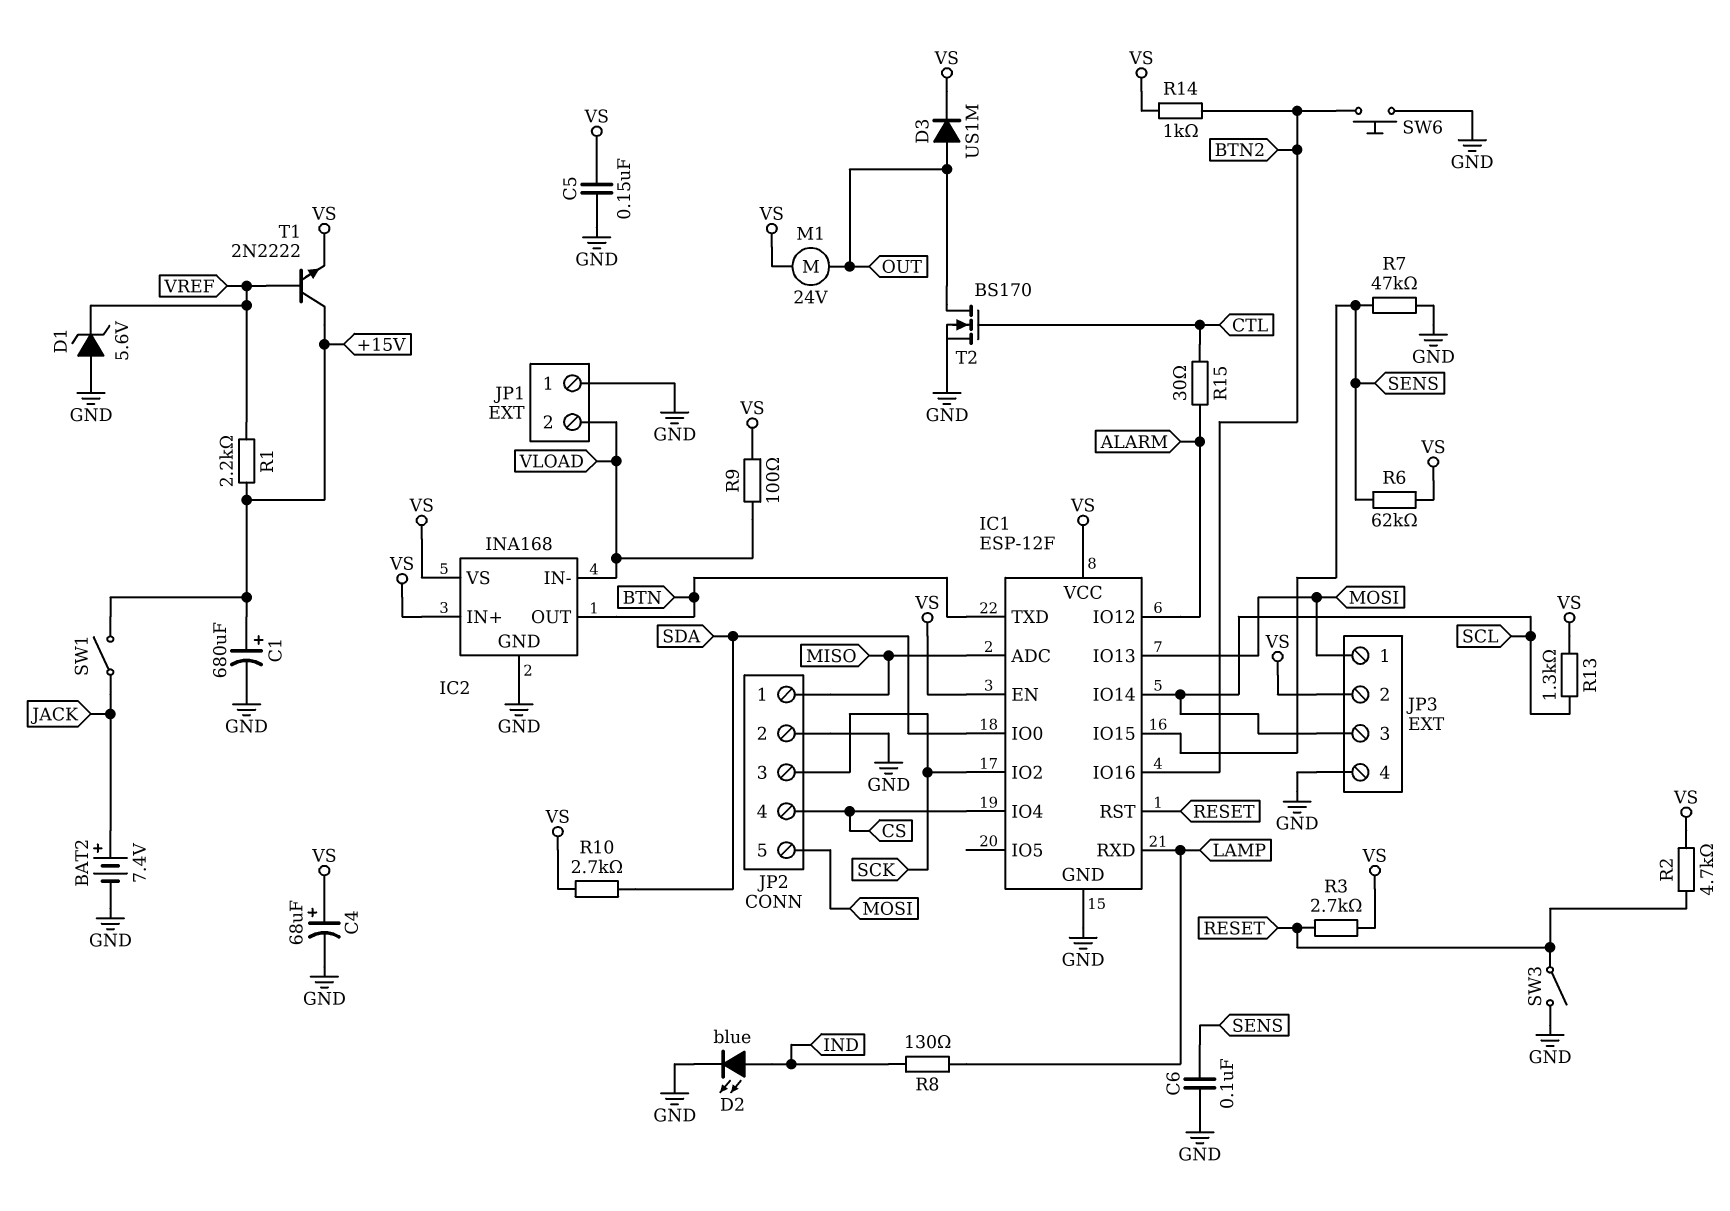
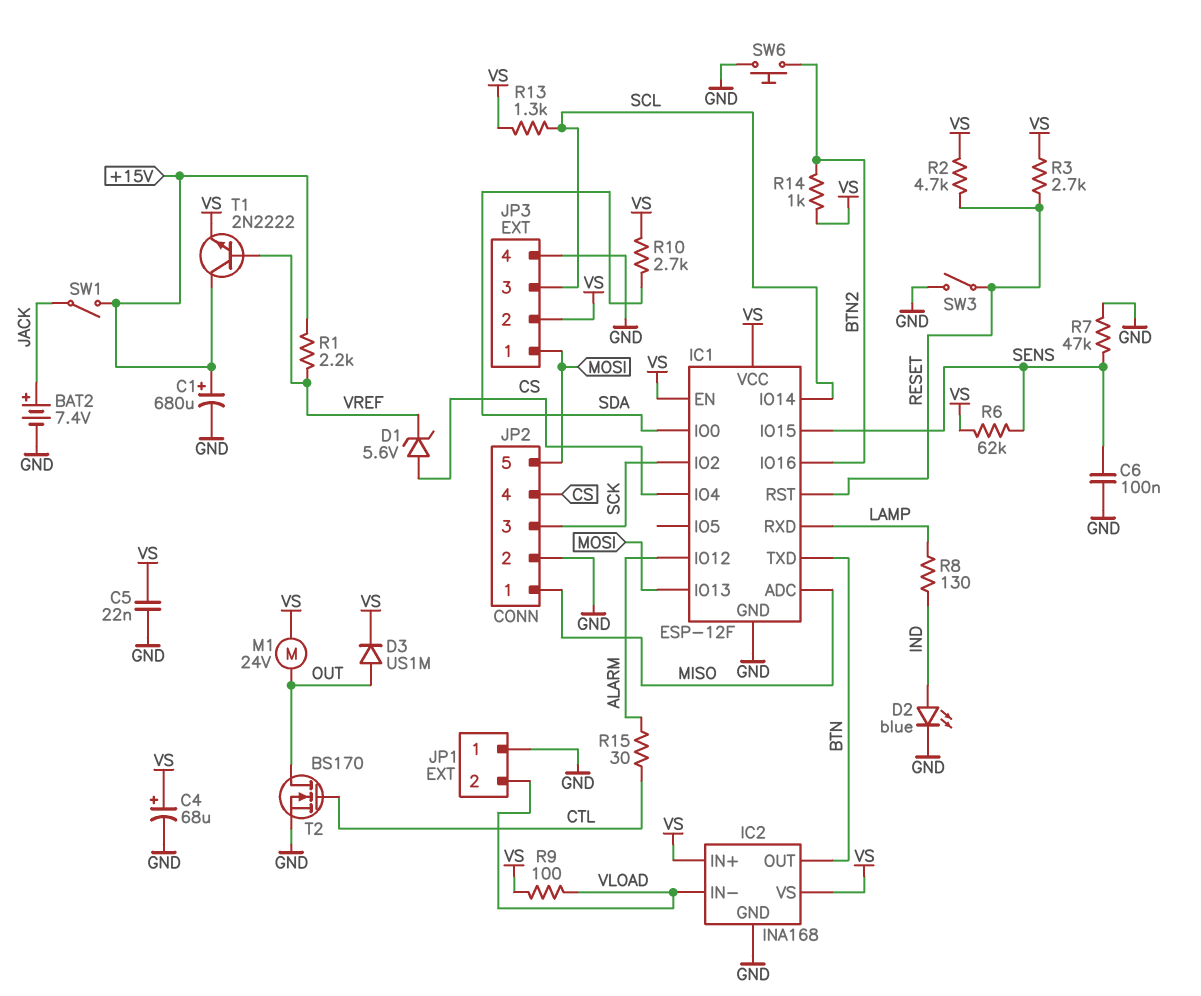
C5: 150nF (GND, VS) -> 22nF (GND, VS)
D1: zener 5.6V (A GND, K VREF) -> zener 5.6V (A CS, K VREF)

